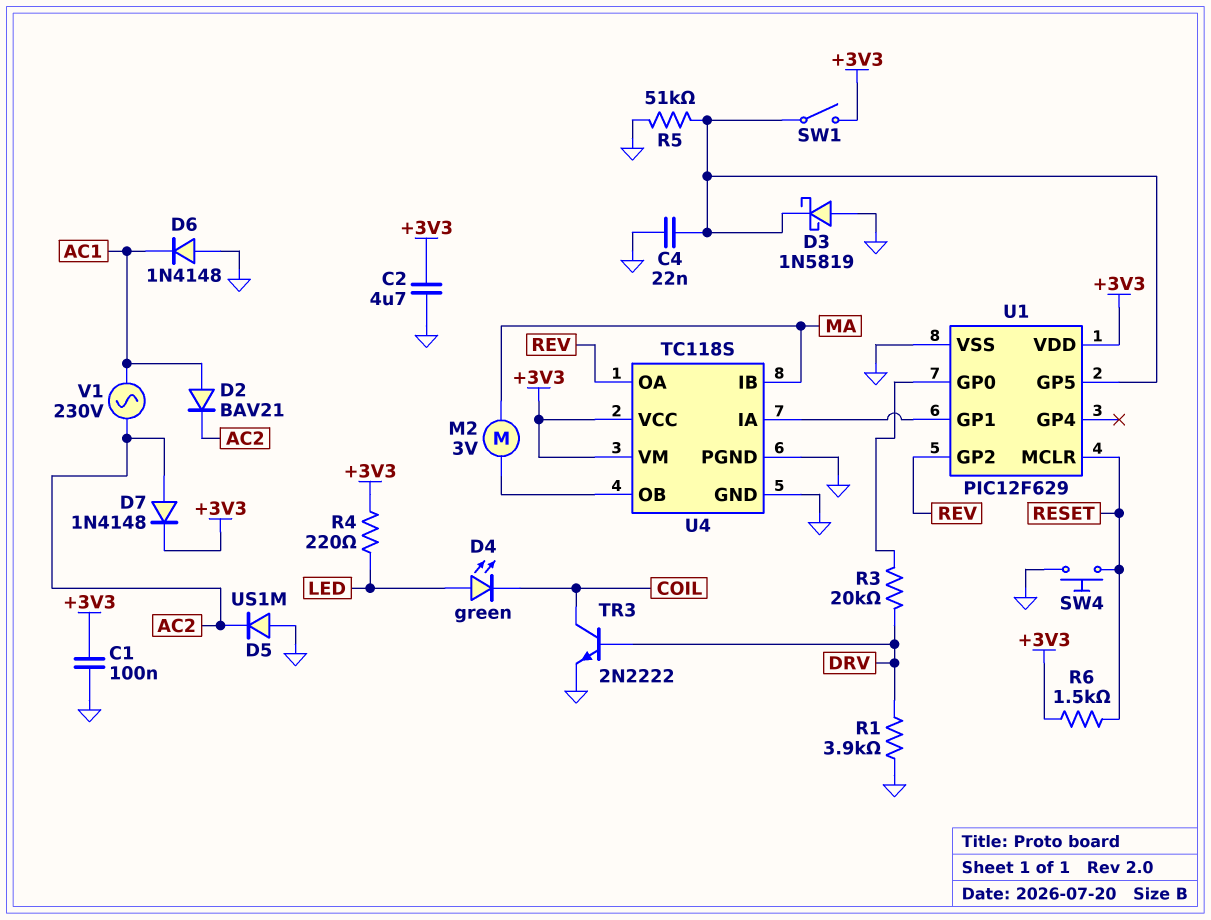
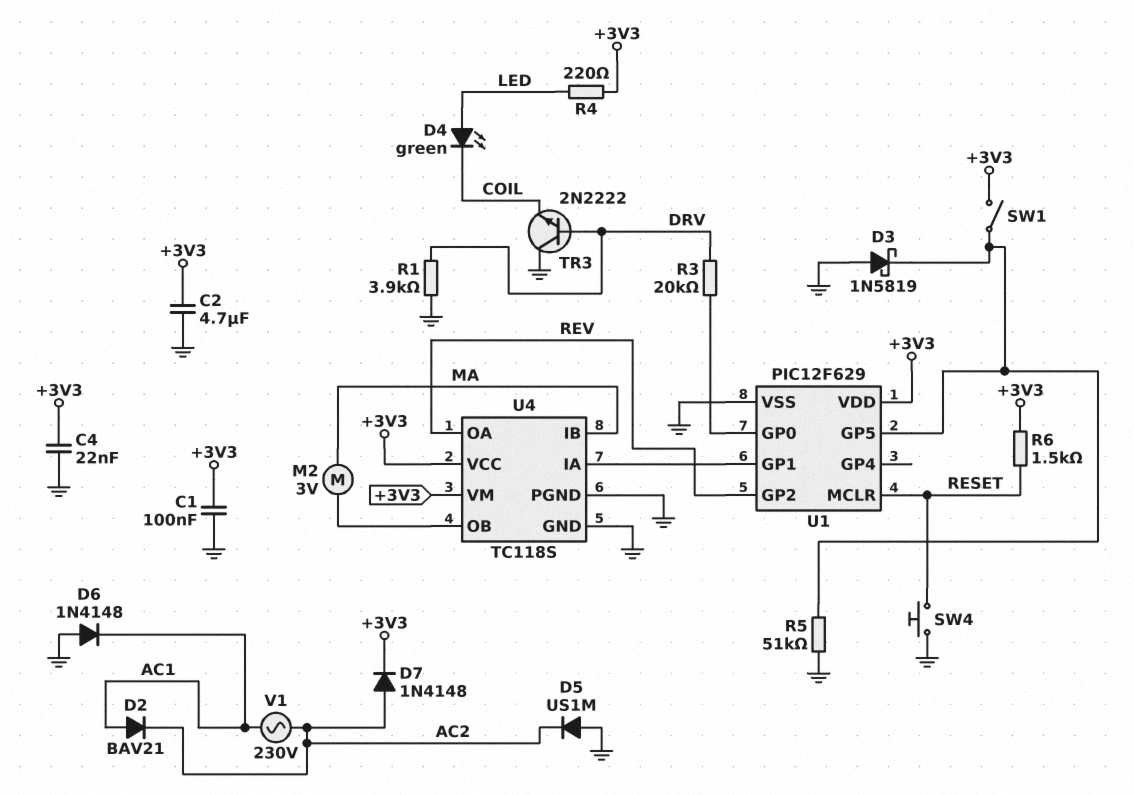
C4: 22nF (GND, U1/GP5) -> 22nF (+3V3, GND)
TR3: NPN 2N2222 (B DRV, C COIL, E GND) -> NPN 2N2222 (B DRV, C GND, E COIL)

